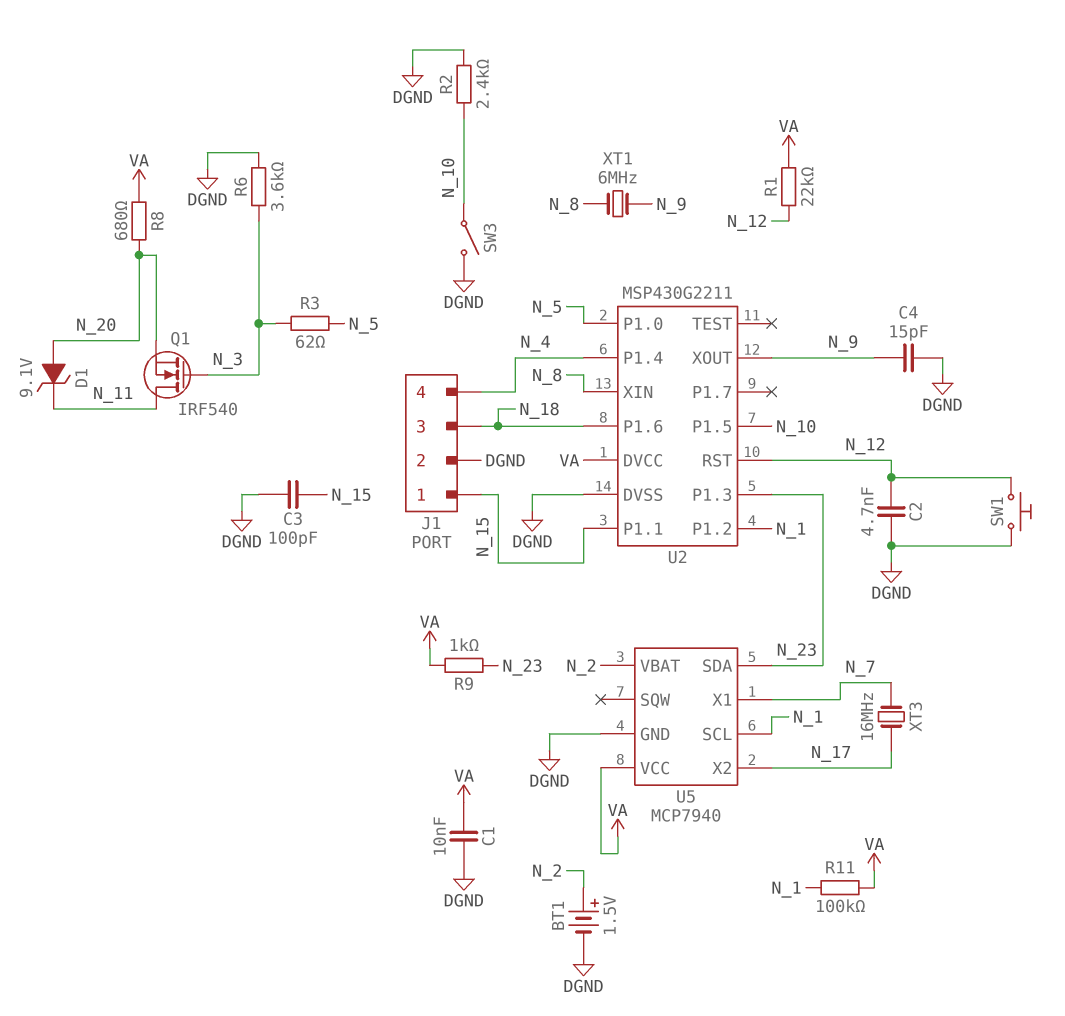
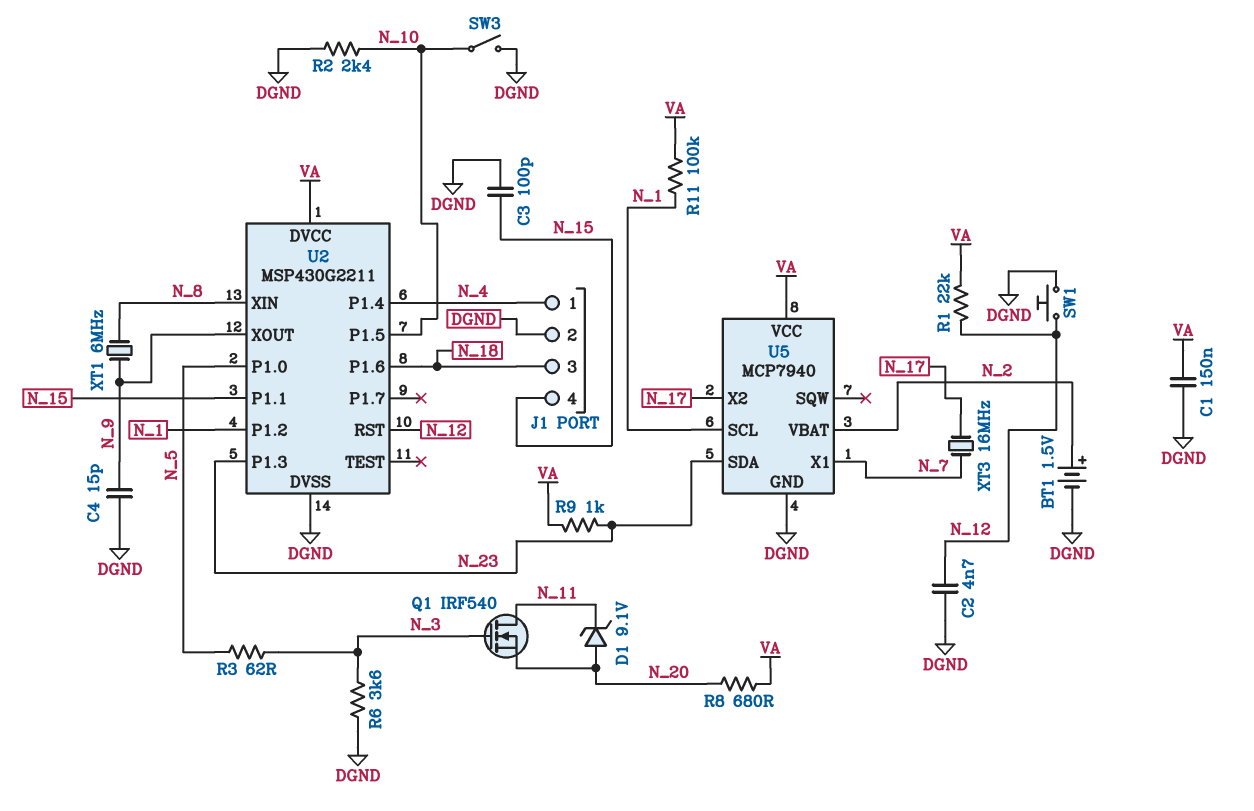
C1: 10nF (DGND, VA) -> 150nF (DGND, VA)
J1 pin 1: N_15 -> N_4
J1 pin 4: N_4 -> N_15

